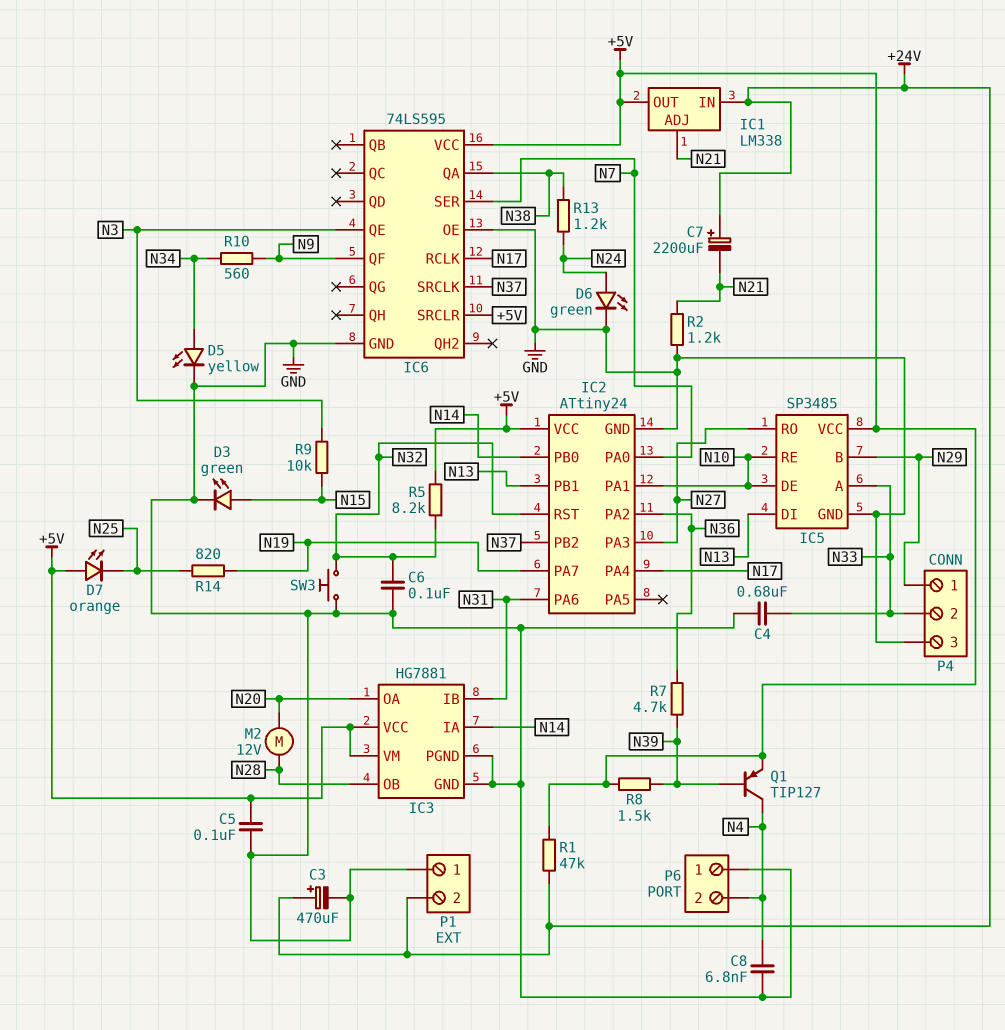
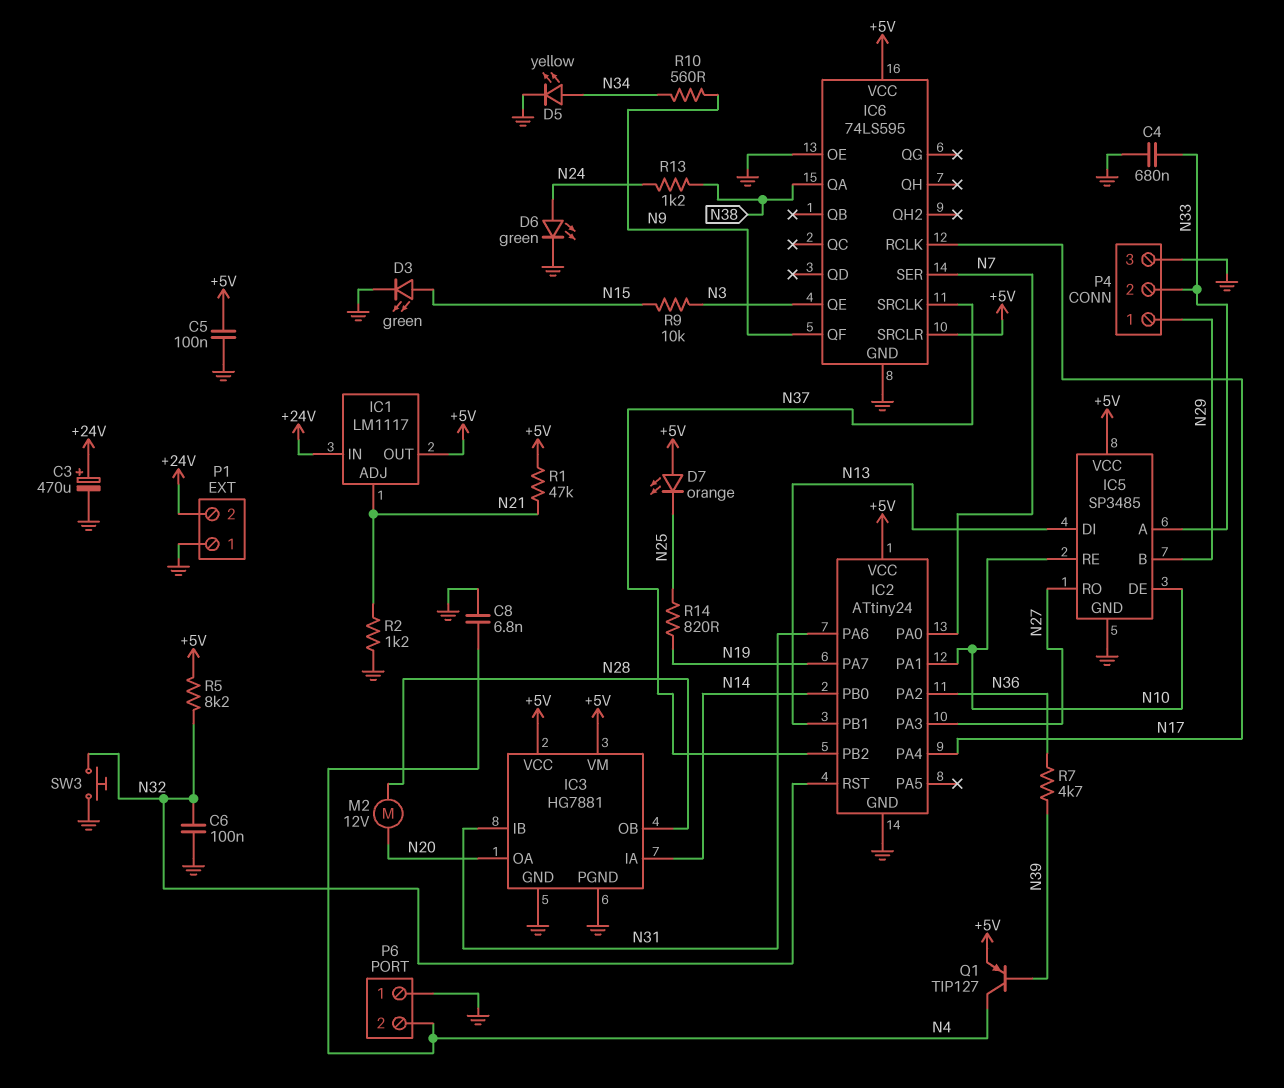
C7: 2200uF (plus +24V, minus N21) -> none
IC1: LM338 -> LM1117
R1: 47k (+5V, +24V) -> 47k (+5V, N21)
R8: 1.5k (+5V, N39) -> none

